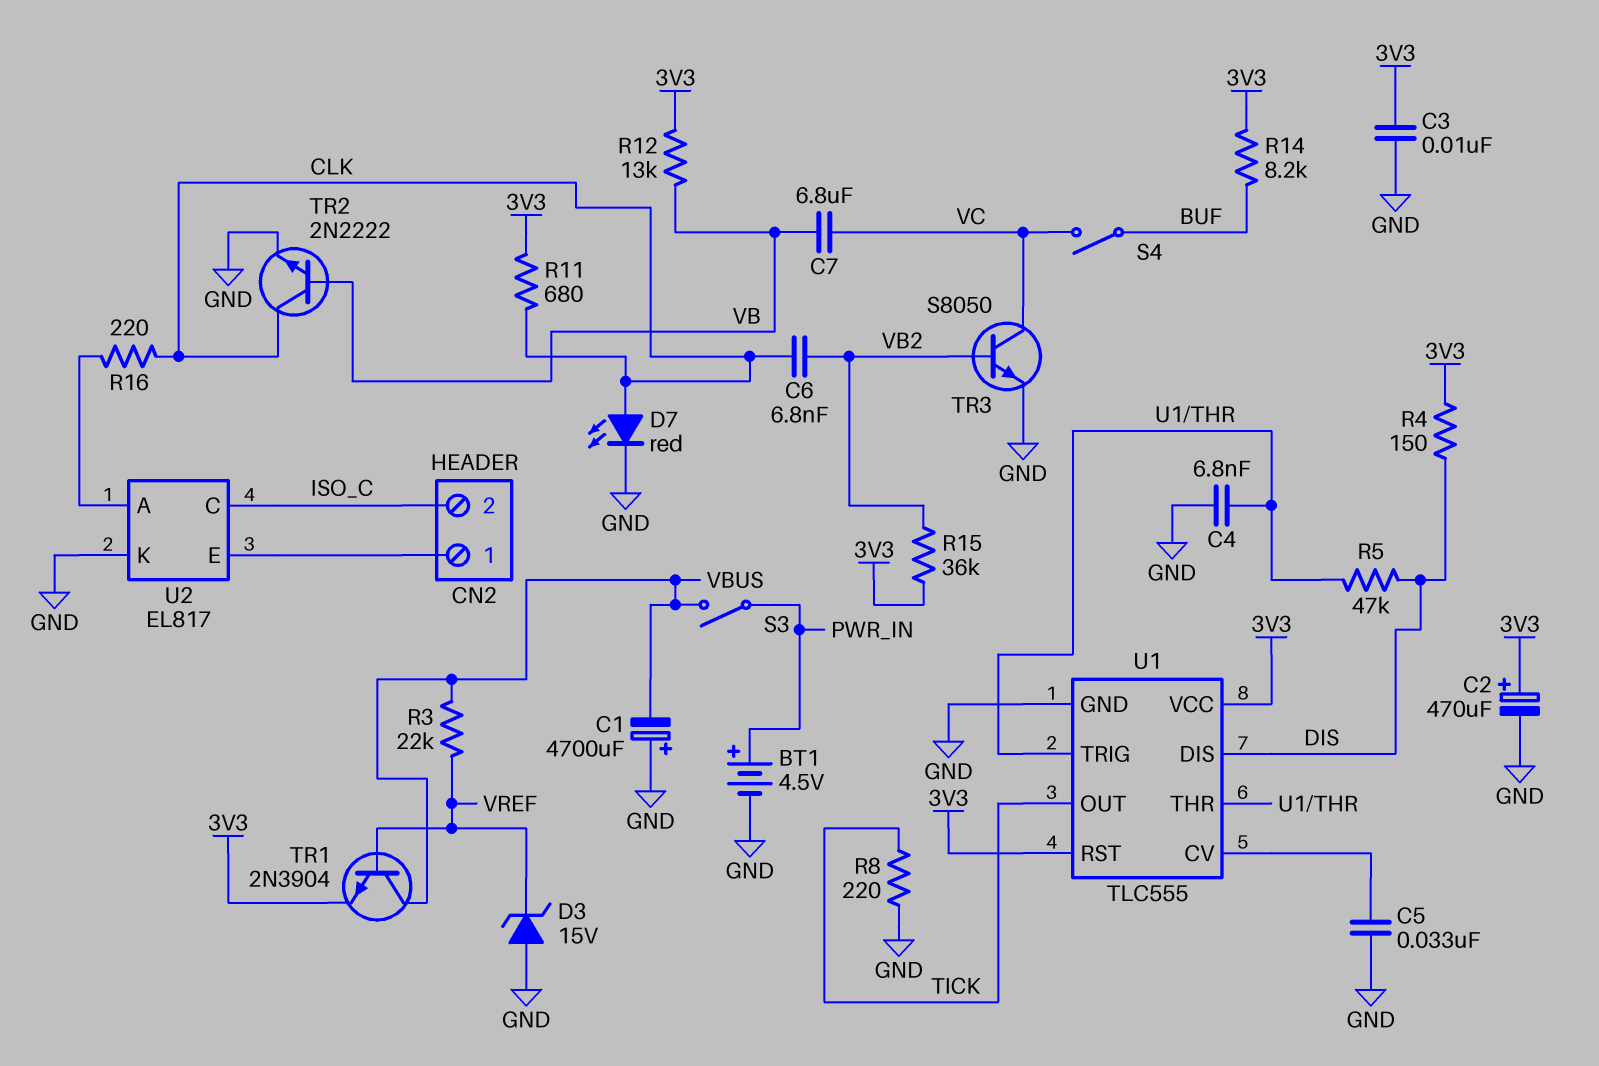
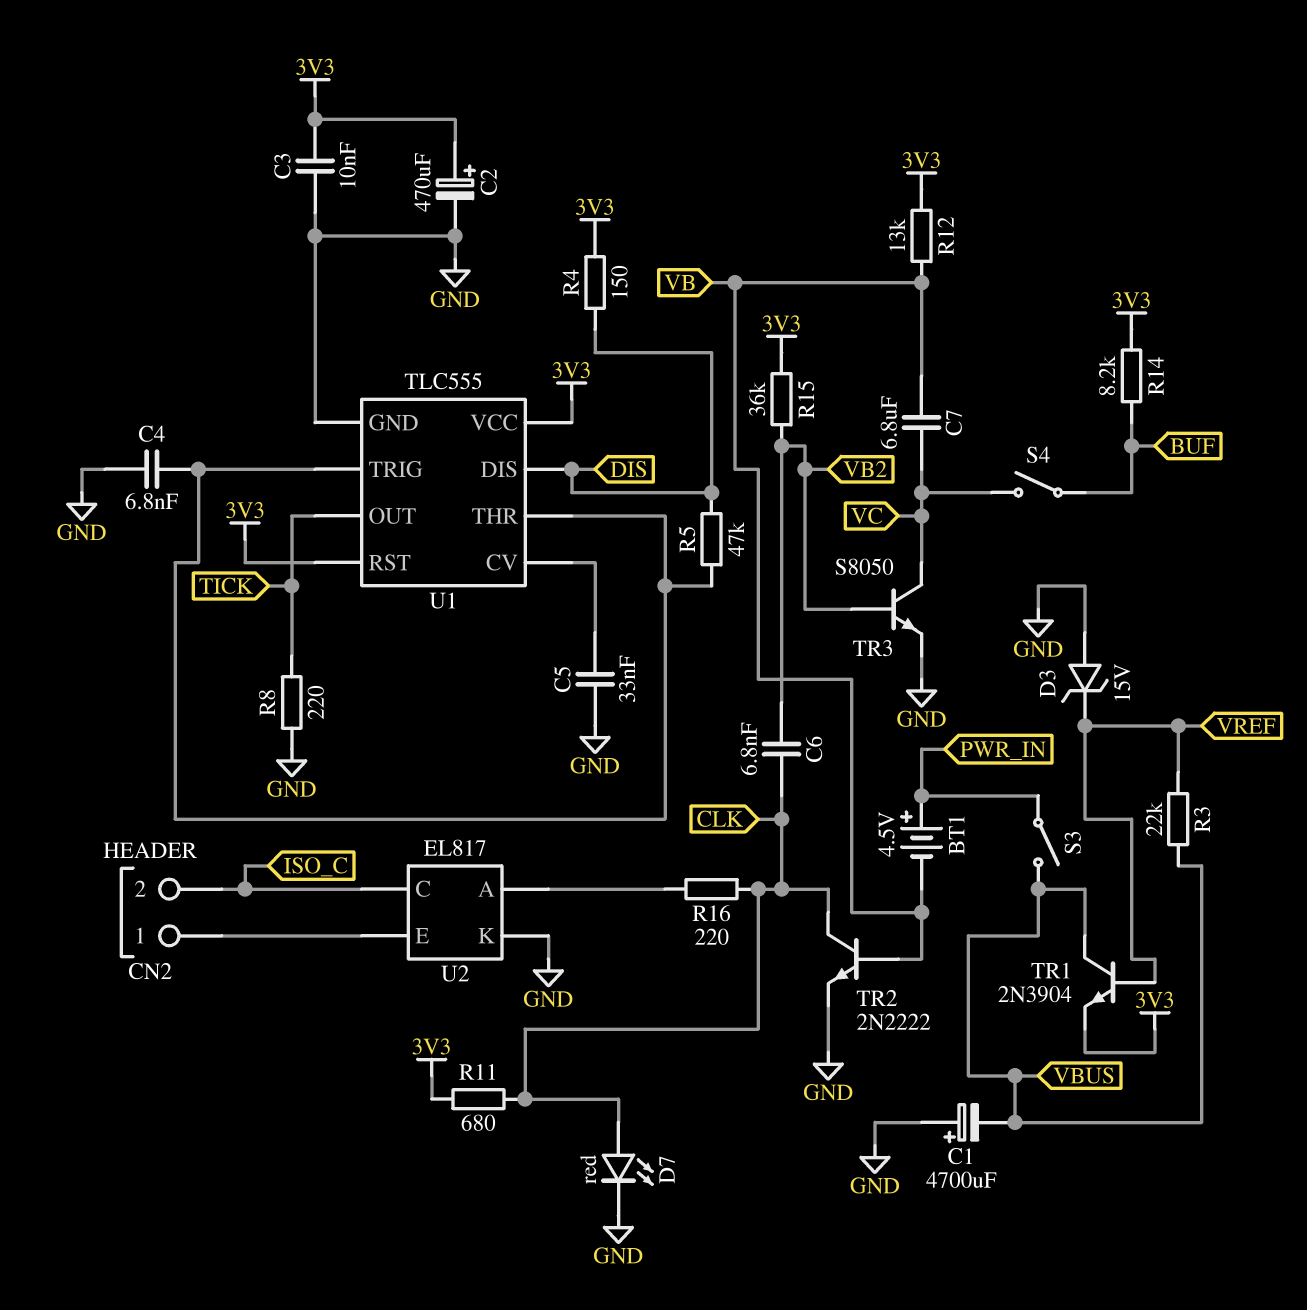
BT1: 4.5V (plus PWR_IN, minus GND) -> 4.5V (plus PWR_IN, minus VB)

